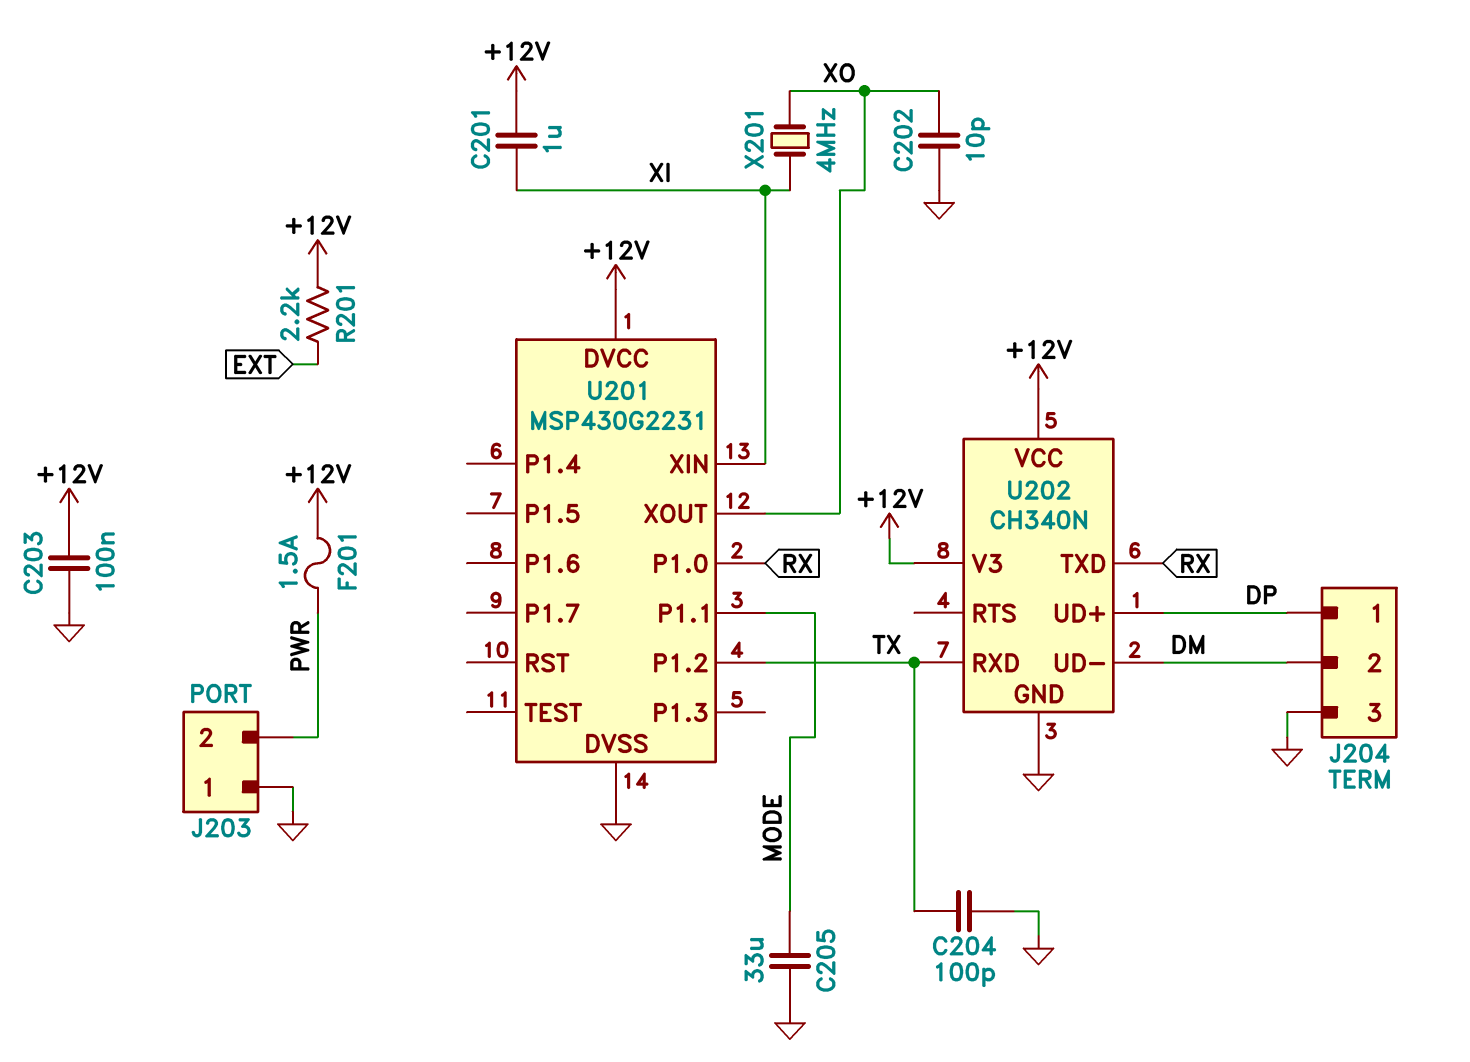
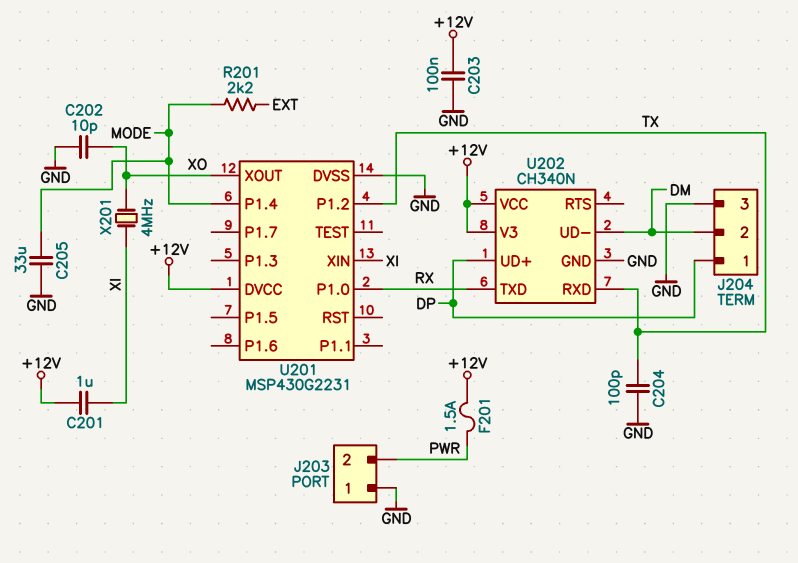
R201: 2.2k (+12V, EXT) -> 2.2k (EXT, MODE)
U201 pin P1.1: MODE -> none
U201 pin P1.4: none -> MODE

